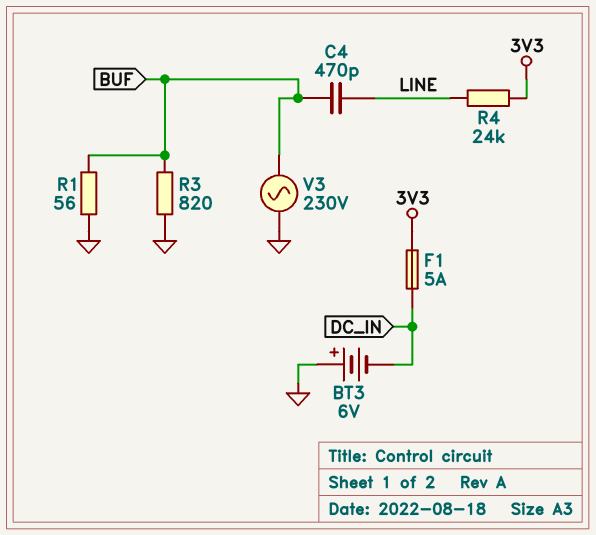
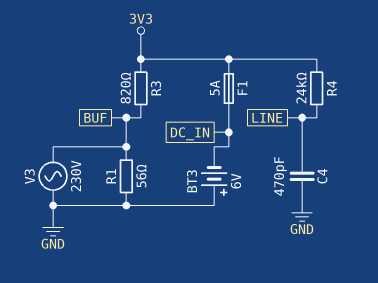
C4: 470pF (BUF, LINE) -> 470pF (GND, LINE)
R3: 820 (BUF, GND) -> 820 (3V3, BUF)

